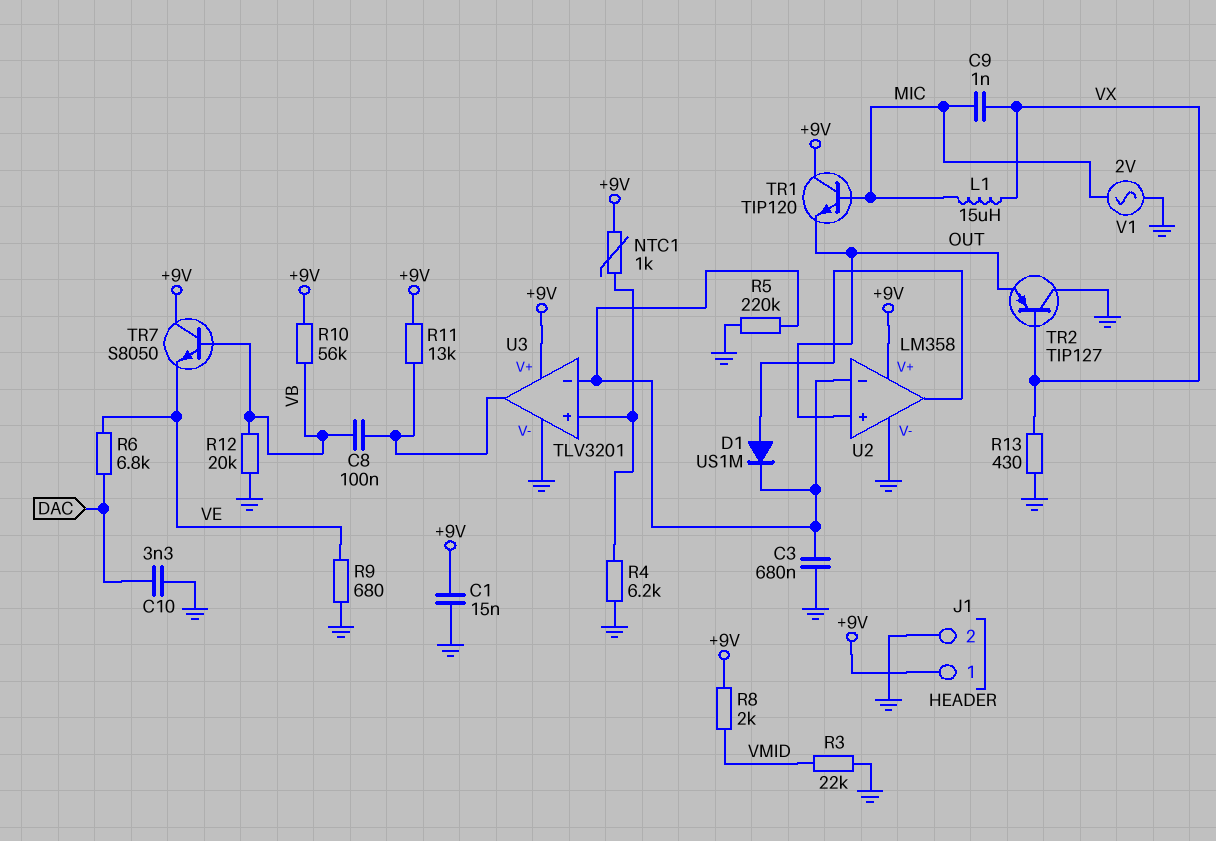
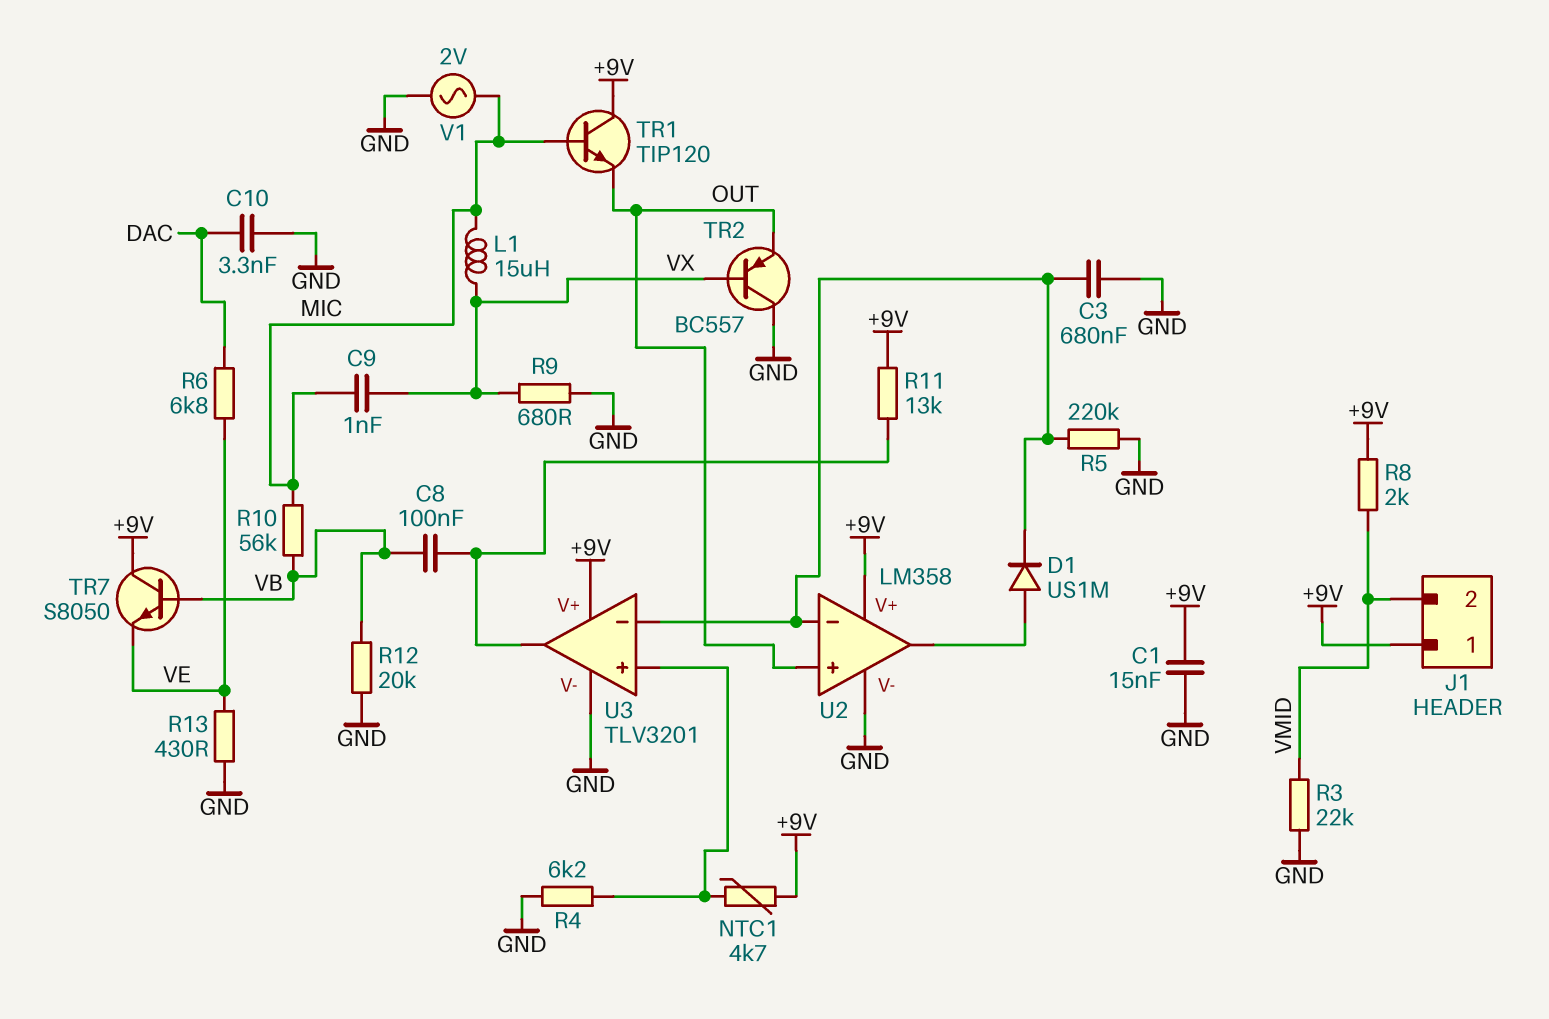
J1 pin 2: GND -> VMID
NTC1: 1k (+9V, U3/in+) -> 4.7k (+9V, U3/in+)
R9: 680 (GND, VE) -> 680 (GND, VX)
R10: 56k (+9V, VB) -> 56k (MIC, VB)
R13: 430 (GND, VX) -> 430 (GND, VE)
TR2: PNP TIP127 (B VX, C GND, E OUT) -> PNP BC557 (B VX, C GND, E OUT)

